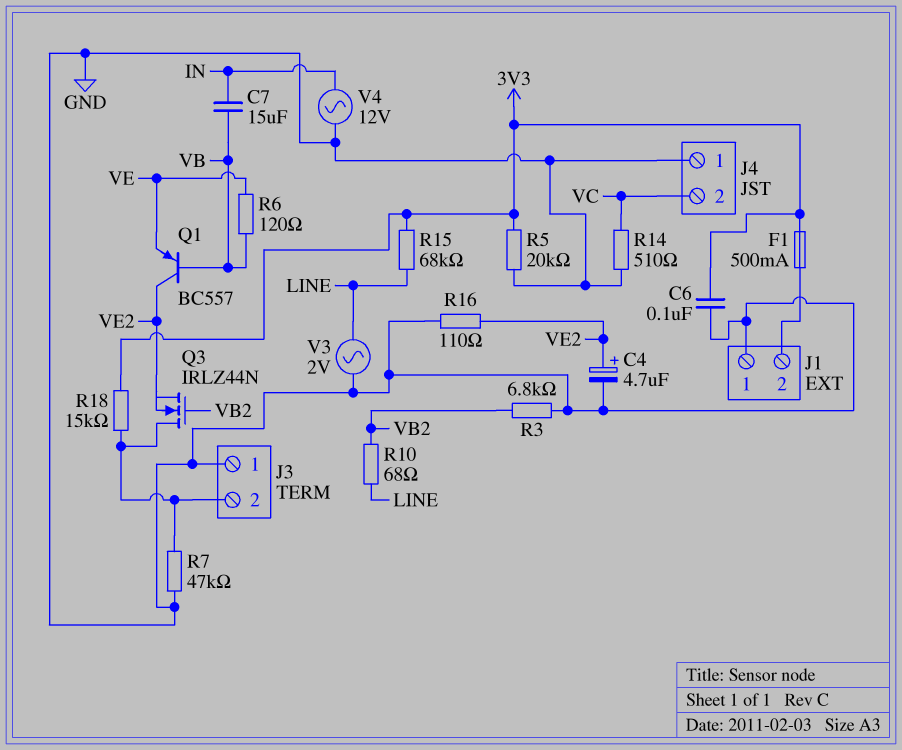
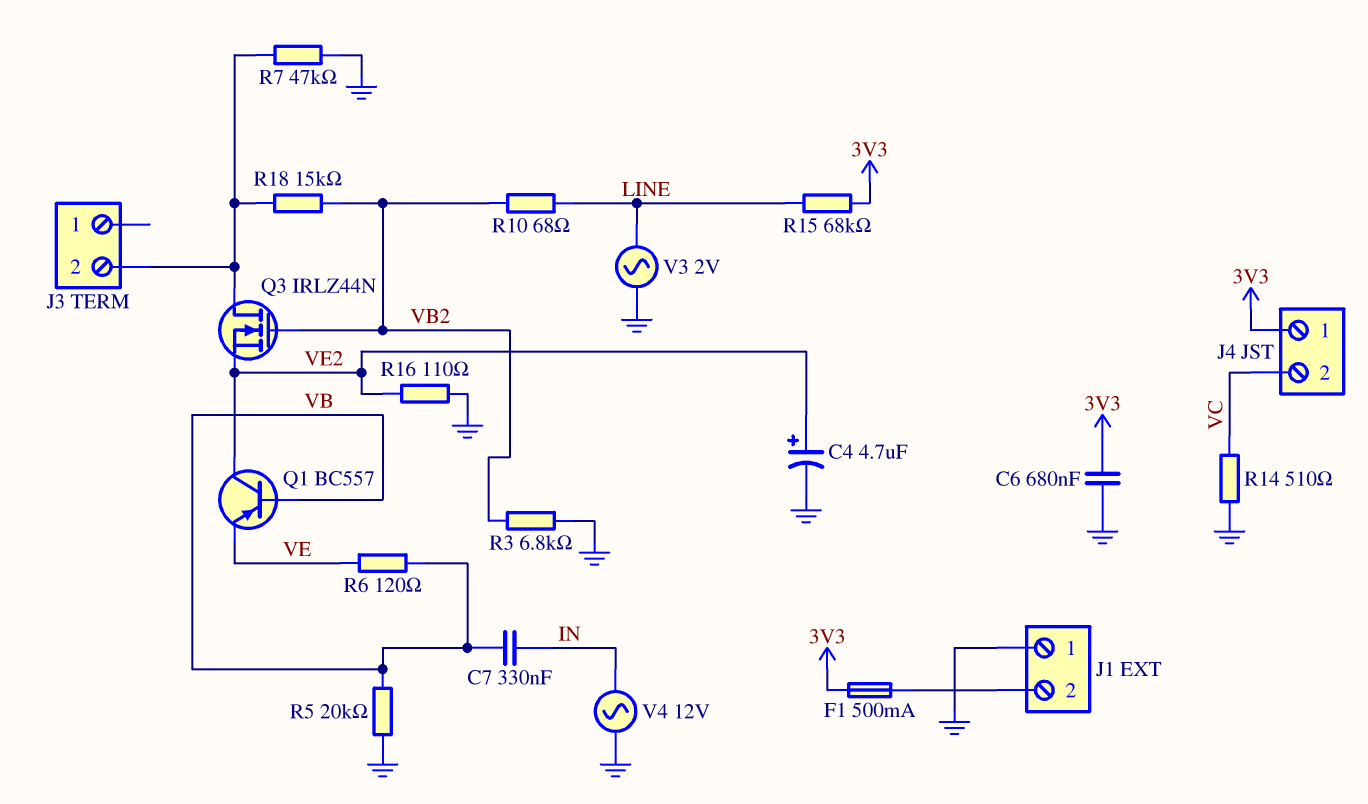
C6: 100nF (3V3, GND) -> 680nF (3V3, GND)
C7: 15uF (IN, VB) -> 330nF (IN, VB)
J3 pin 1: GND -> none
J4 pin 1: GND -> 3V3
R5: 20k (3V3, GND) -> 20k (GND, VB)
R18: 15k (3V3, J3/2) -> 15k (J3/2, VB2)

